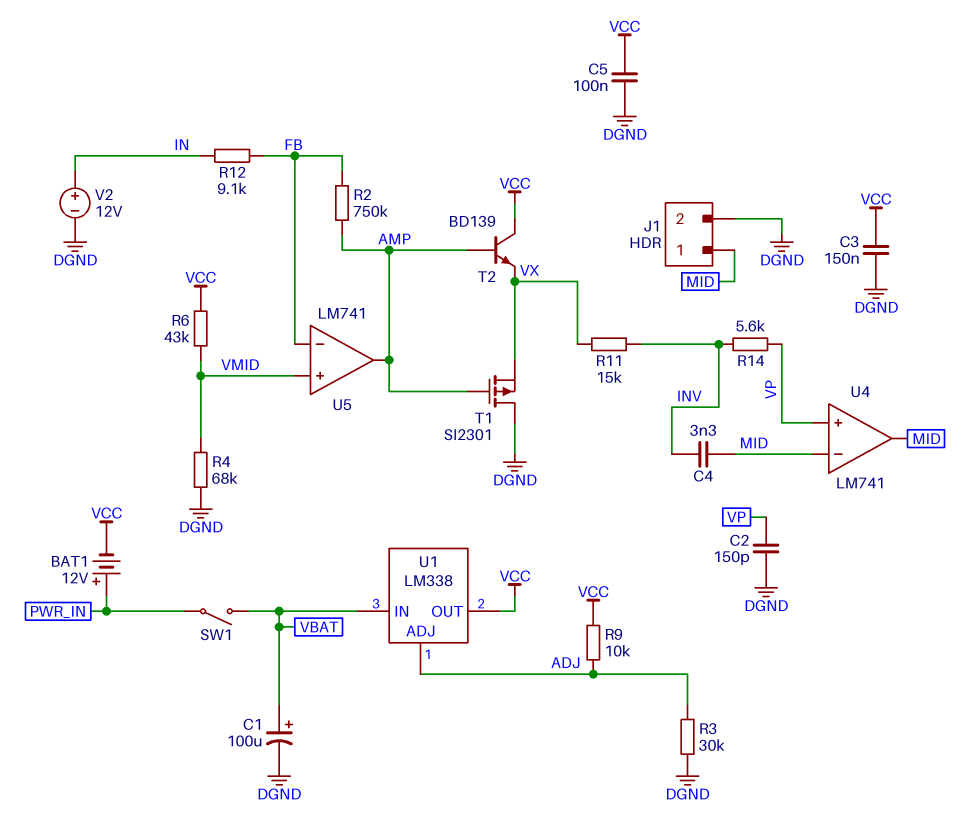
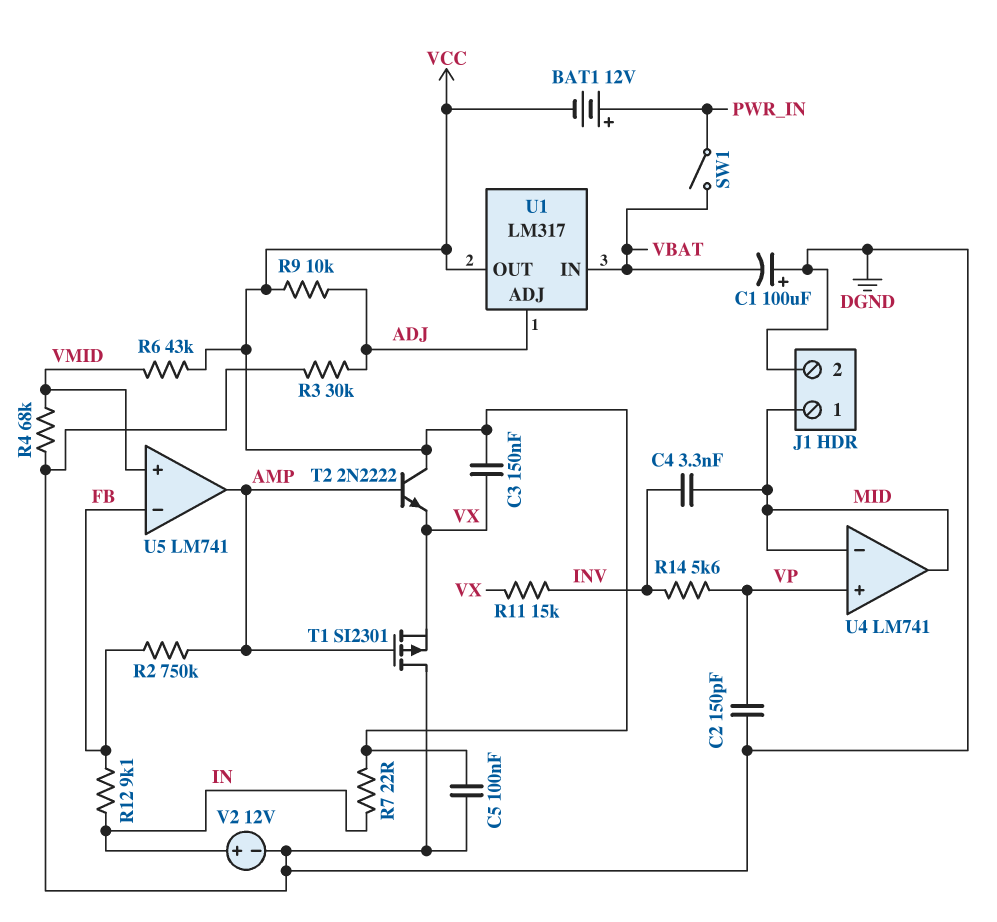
C1: 100uF (plus VBAT, minus DGND) -> 100uF (plus DGND, minus VBAT)
C3: 150nF (DGND, VCC) -> 150nF (VCC, VX)
R7: none -> 22 (IN, VCC)
T2: NPN BD139 (B AMP, C VCC, E VX) -> NPN 2N2222 (B AMP, C VCC, E VX)
U1: LM338 -> LM317

